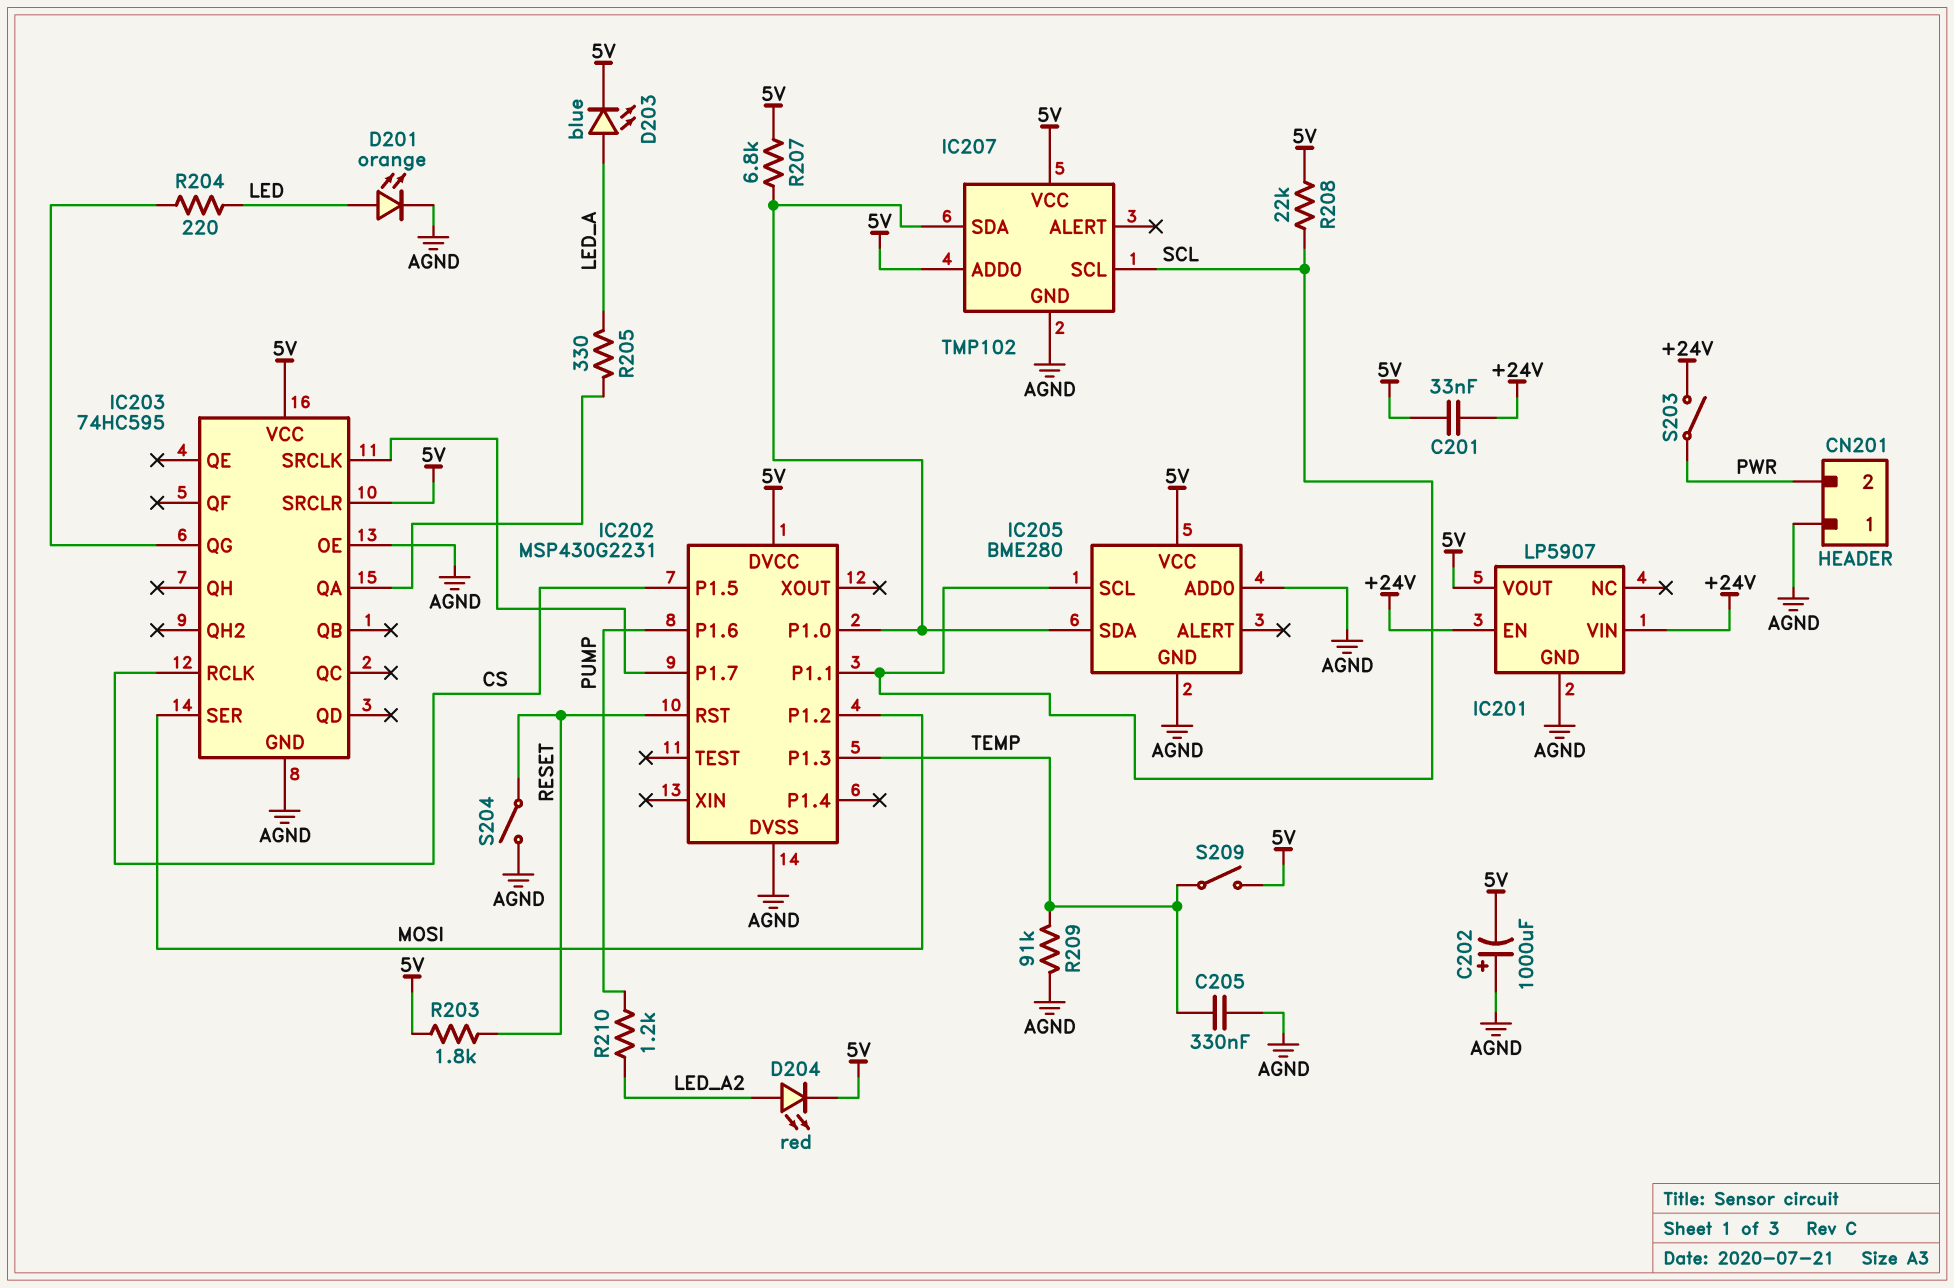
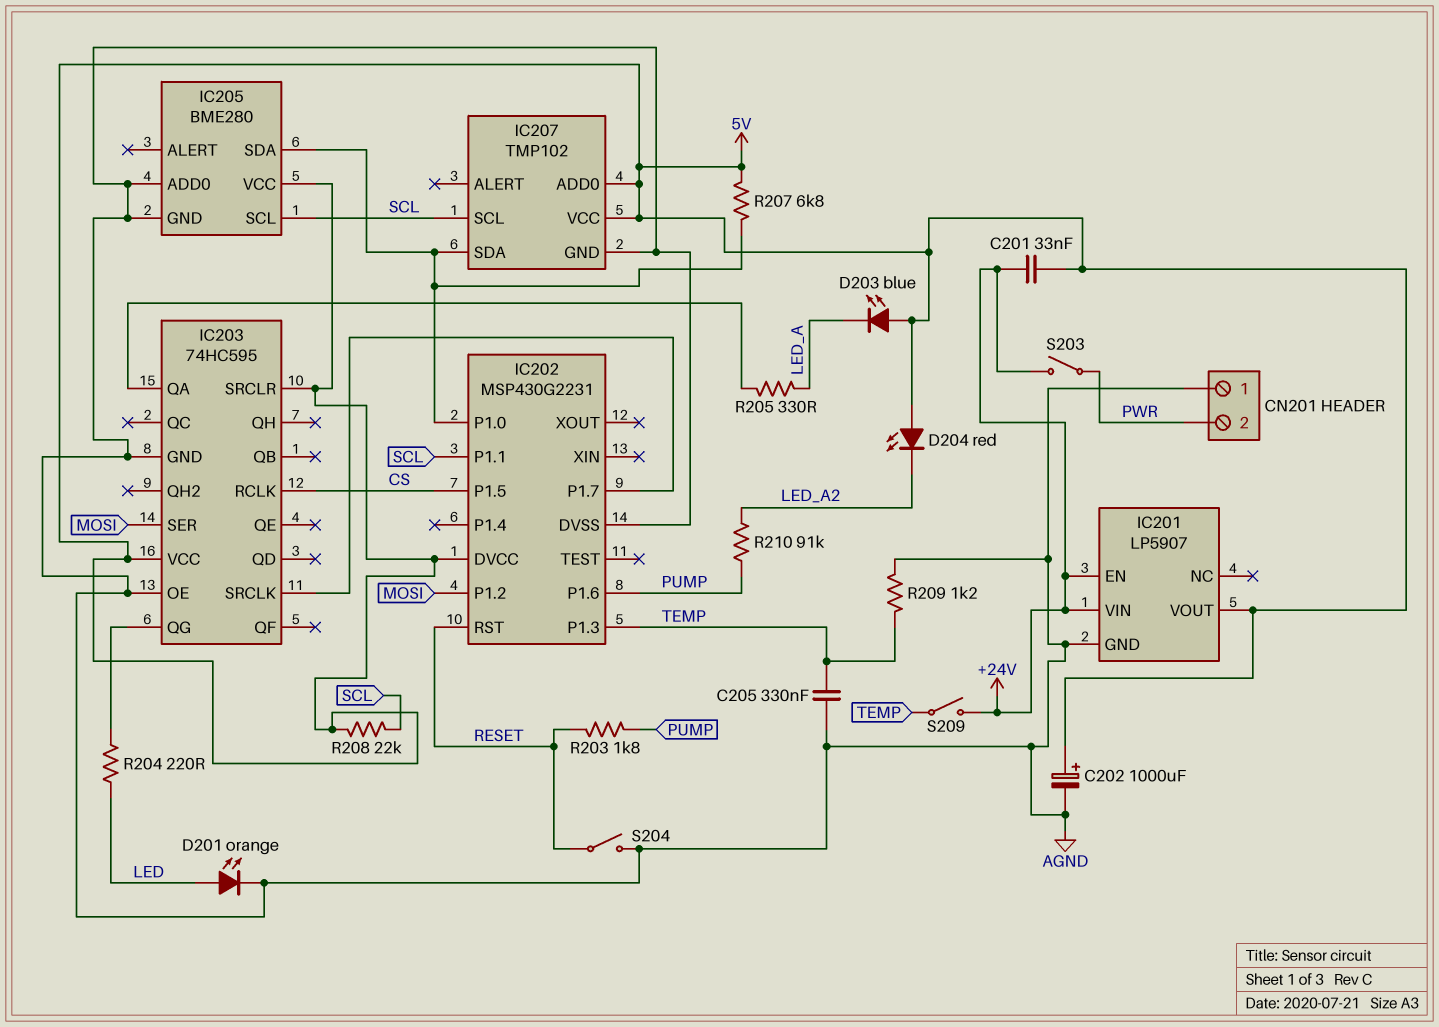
C202: 1000uF (plus AGND, minus 5V) -> 1000uF (plus 5V, minus AGND)
D203: LED blue (A LED_A, K 5V) -> LED blue (A 5V, K LED_A)
D204: LED red (A LED_A2, K 5V) -> LED red (A 5V, K LED_A2)
R203: 1.8k (5V, RESET) -> 1.8k (PUMP, RESET)
R209: 91k (AGND, TEMP) -> 1.2k (AGND, TEMP)
R210: 1.2k (LED_A2, PUMP) -> 91k (LED_A2, PUMP)
S209: switch (5V, TEMP) -> switch (+24V, TEMP)

